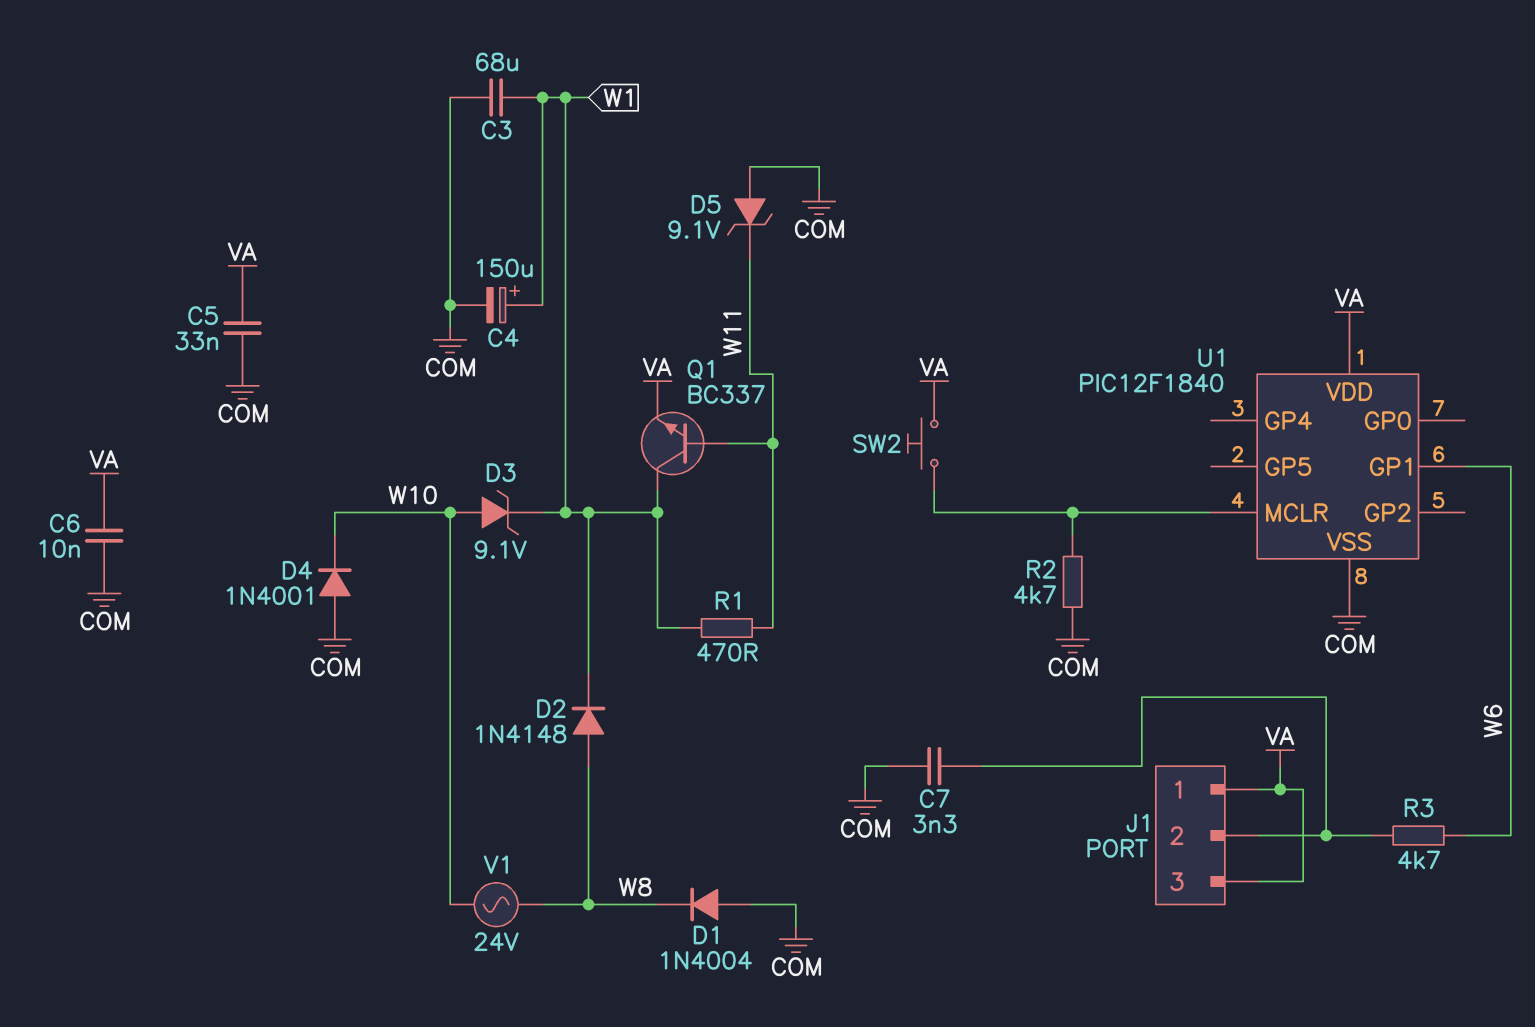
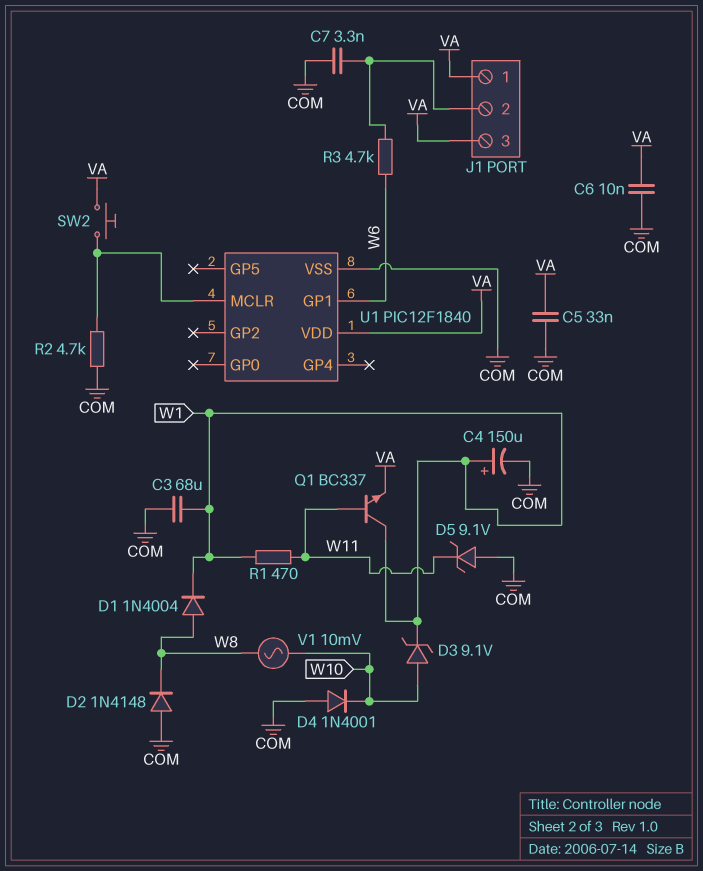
D1: diode 1N4004 (A COM, K W8) -> diode 1N4004 (A W8, K W1)
D2: diode 1N4148 (A W8, K W1) -> diode 1N4148 (A COM, K W8)
V1: AC 24V (W8, W10) -> AC 10mV (W8, W10)

